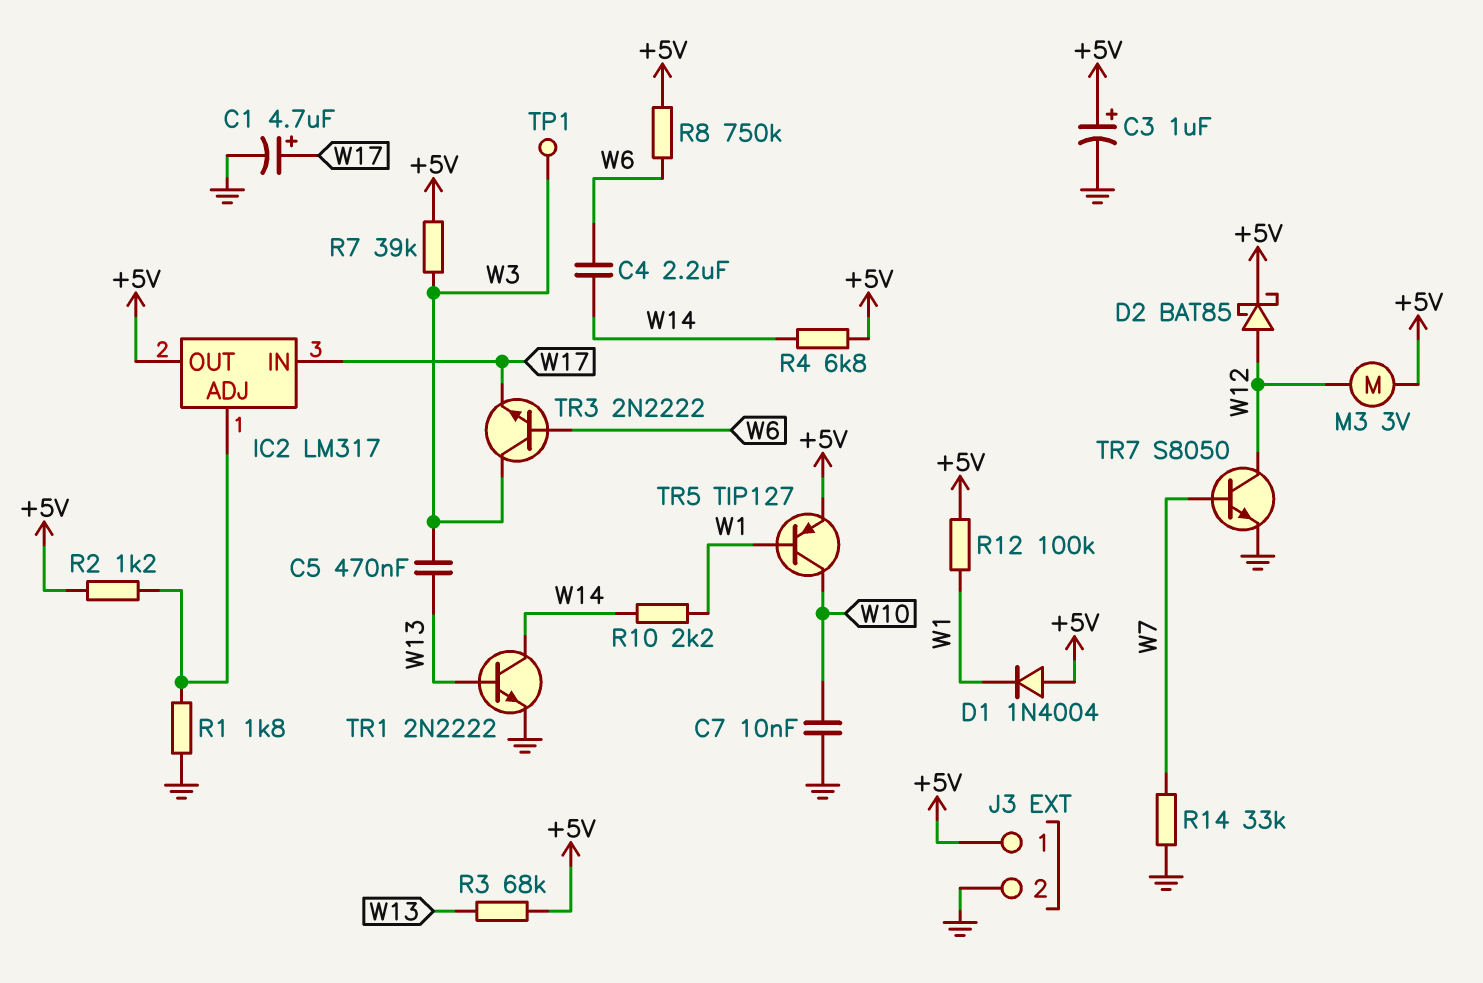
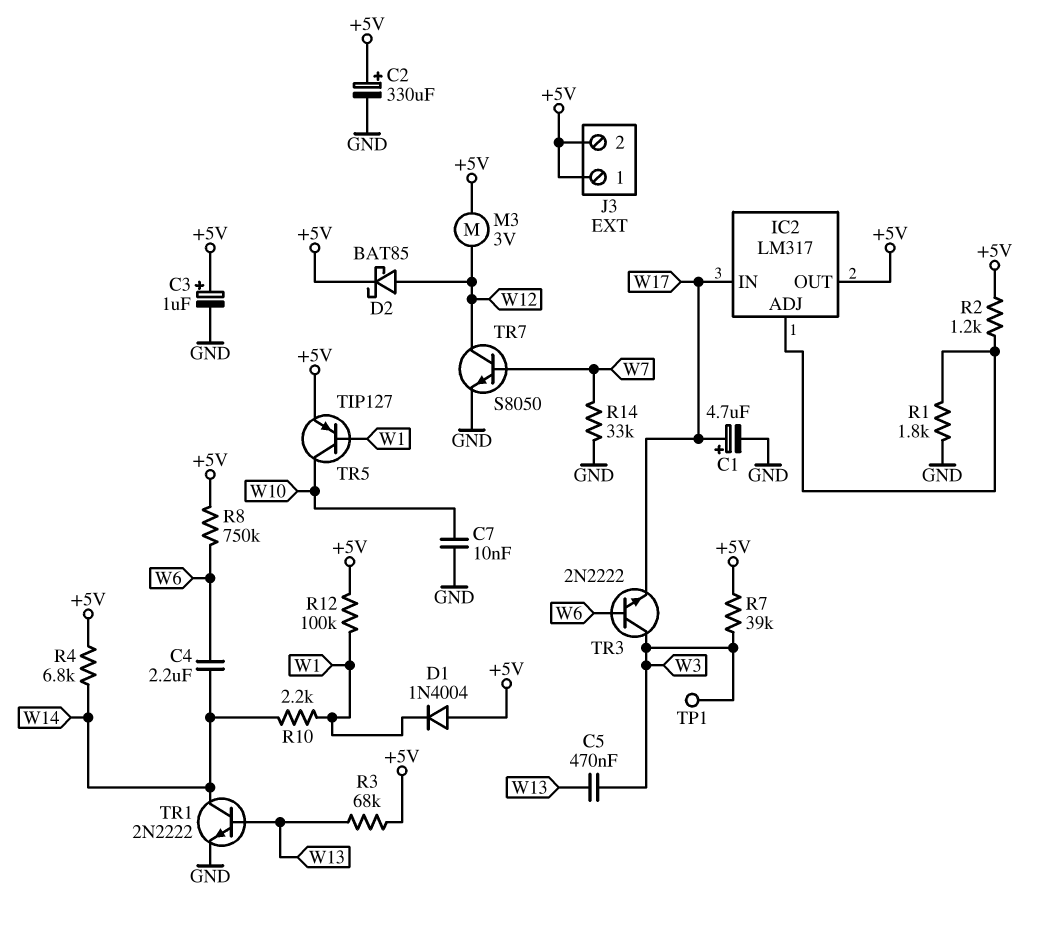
C2: none -> 330uF (plus +5V, minus GND)
J3 pin 2: GND -> +5V

